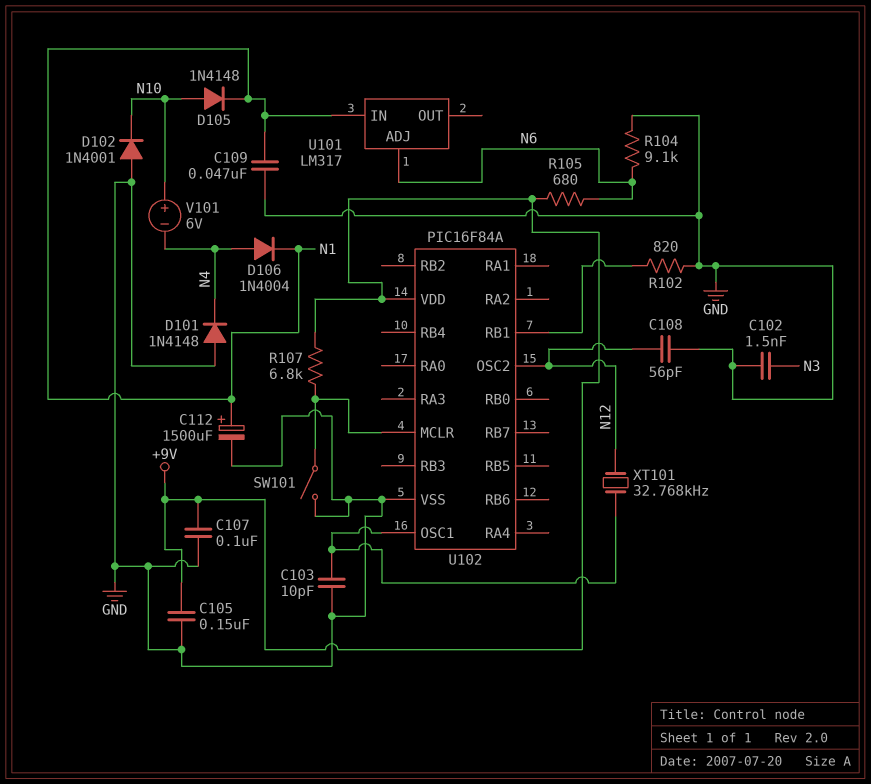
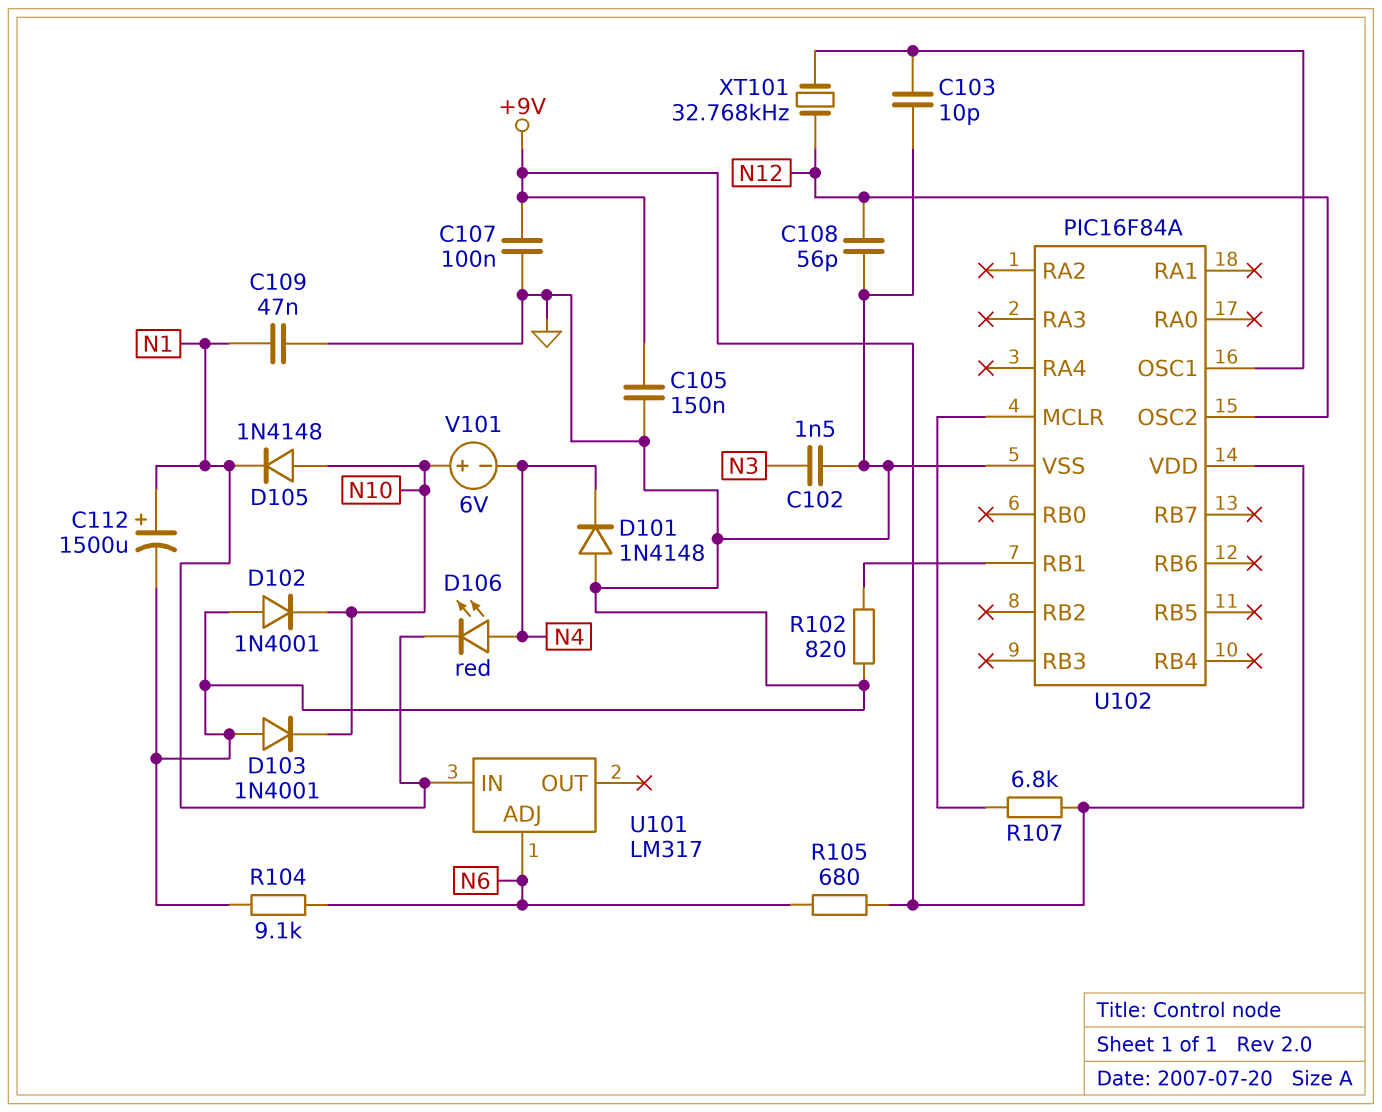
D103: none -> diode 1N4001 (A GND, K N10)
D106: diode 1N4004 (A N4, K N1) -> LED red (A N4, K N1)
SW101: switch (GND, U102/MCLR) -> none

